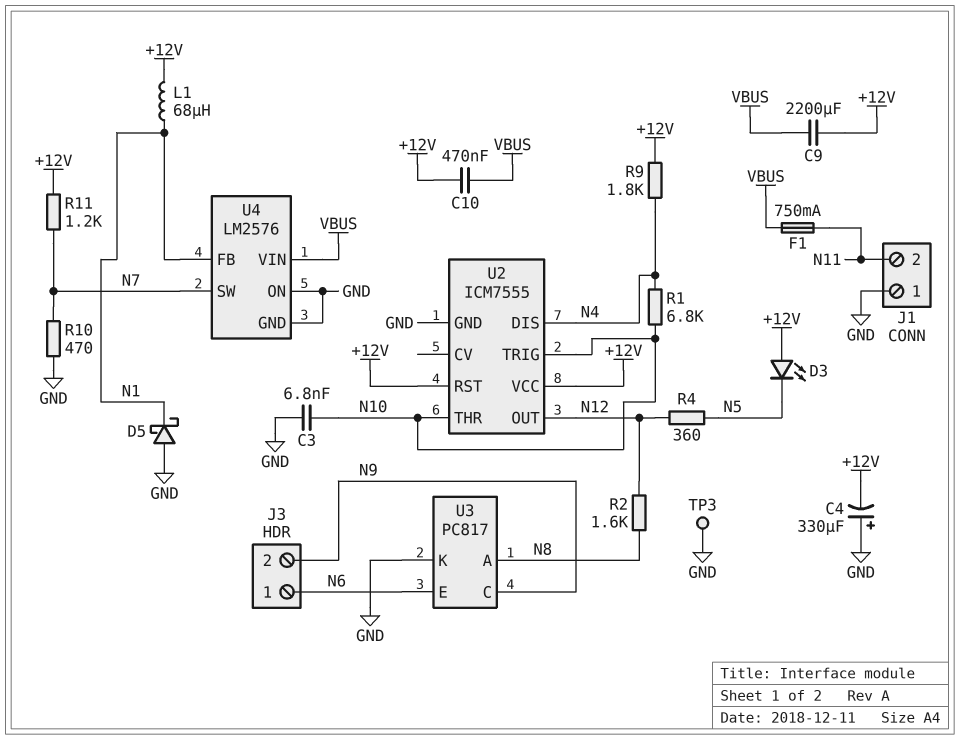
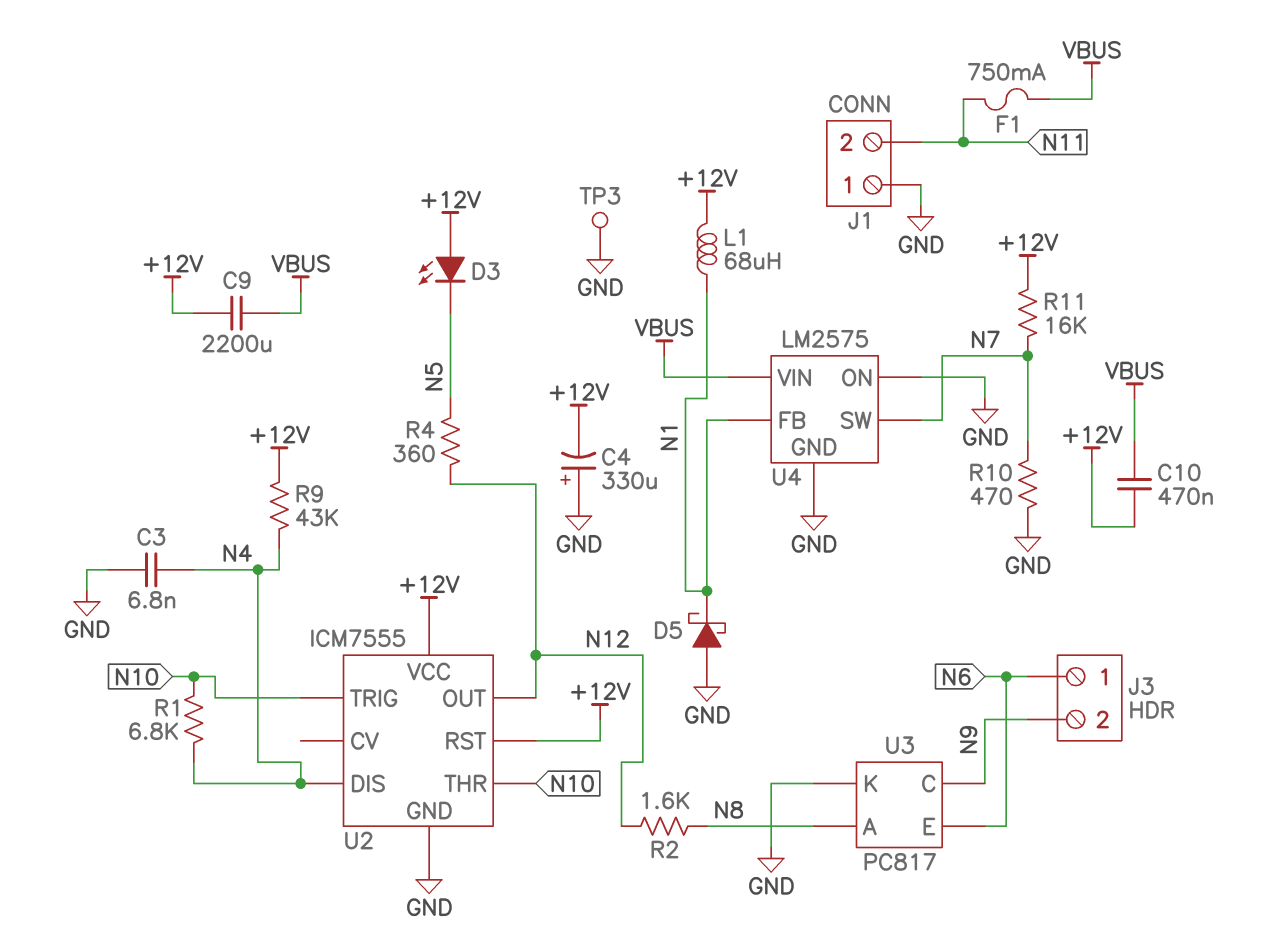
C3: 6.8nF (GND, N10) -> 6.8nF (GND, N4)
R9: 1.8k (+12V, N4) -> 43k (+12V, N4)
R11: 1.2k (+12V, N7) -> 16k (+12V, N7)
U4: LM2576 -> LM2575

